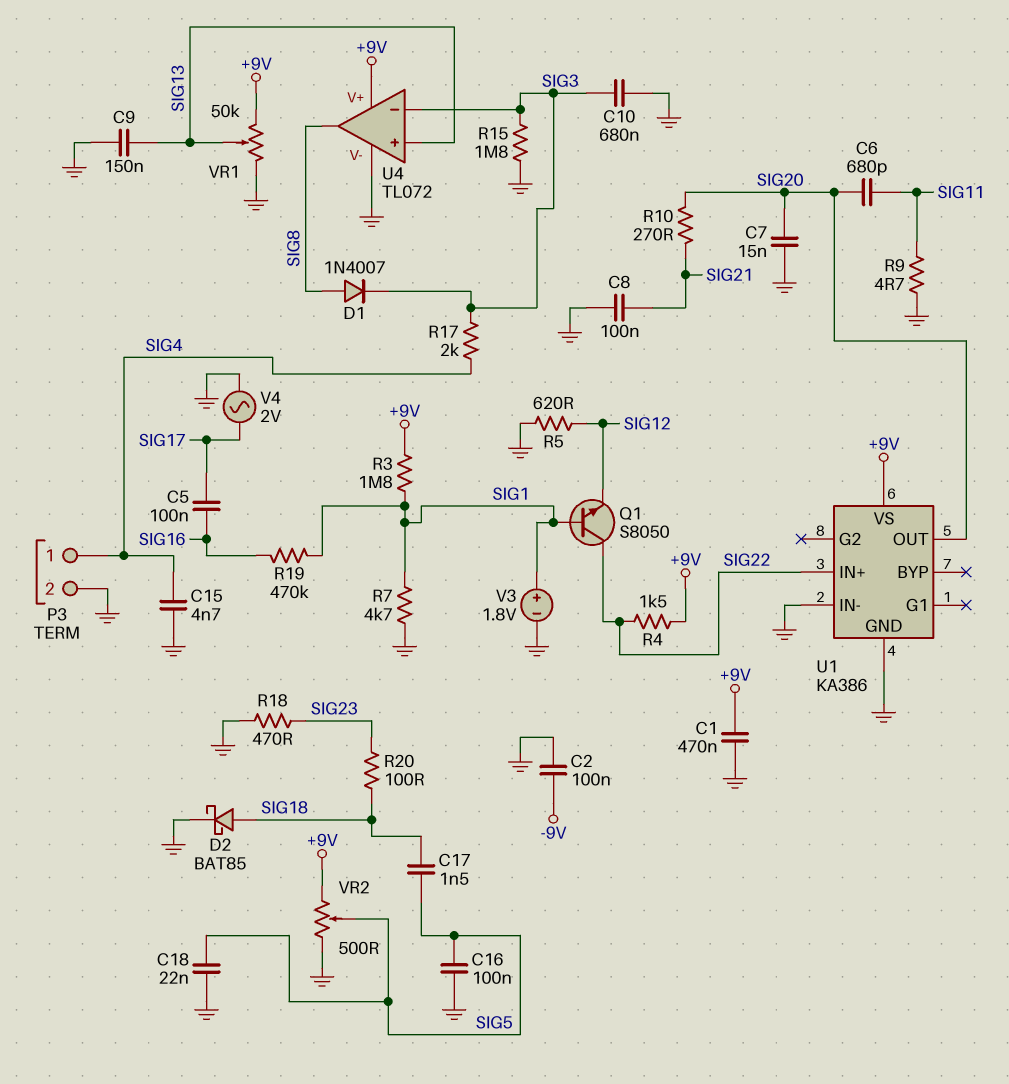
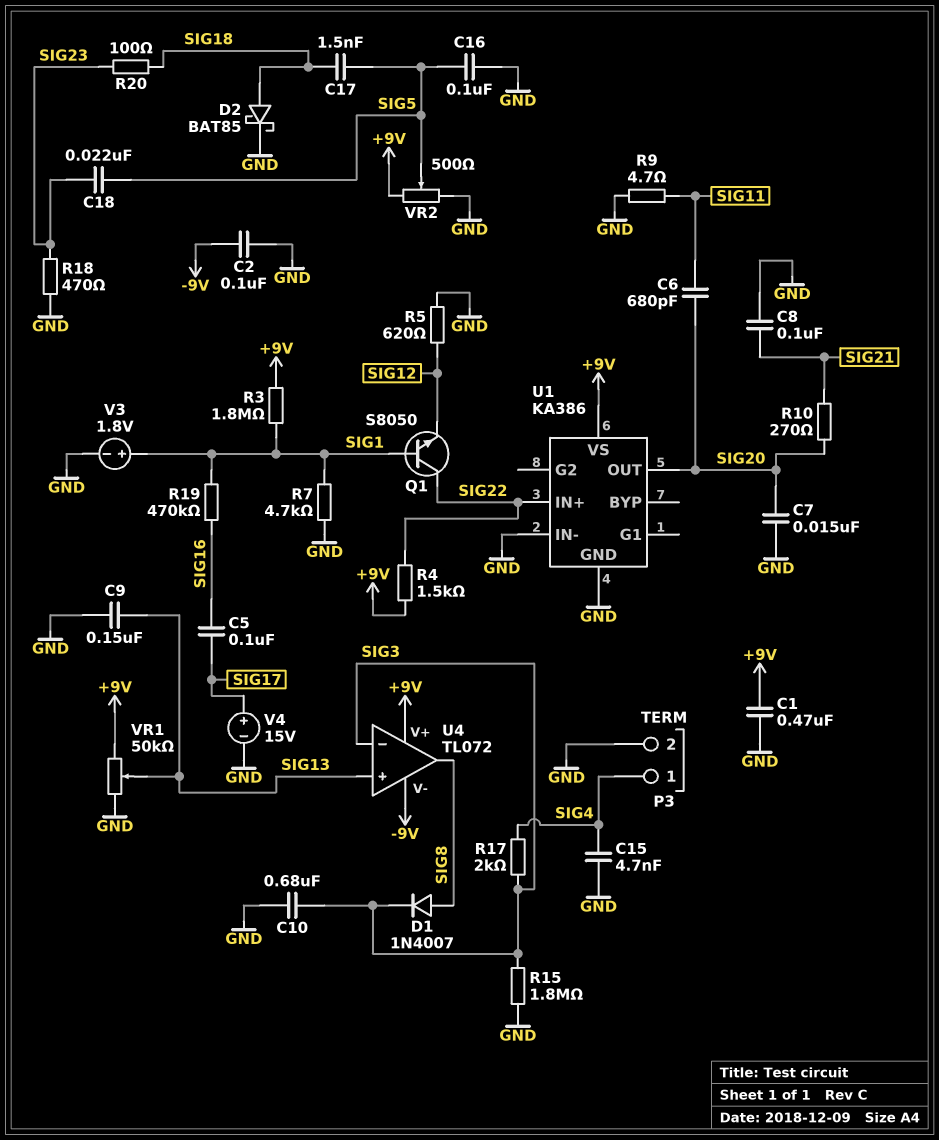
C18: 22nF (GND, SIG5) -> 22nF (SIG5, SIG23)
U4 pin V-: GND -> -9V
V4: AC 2V (GND, SIG17) -> 15V (plus SIG17, minus GND)

